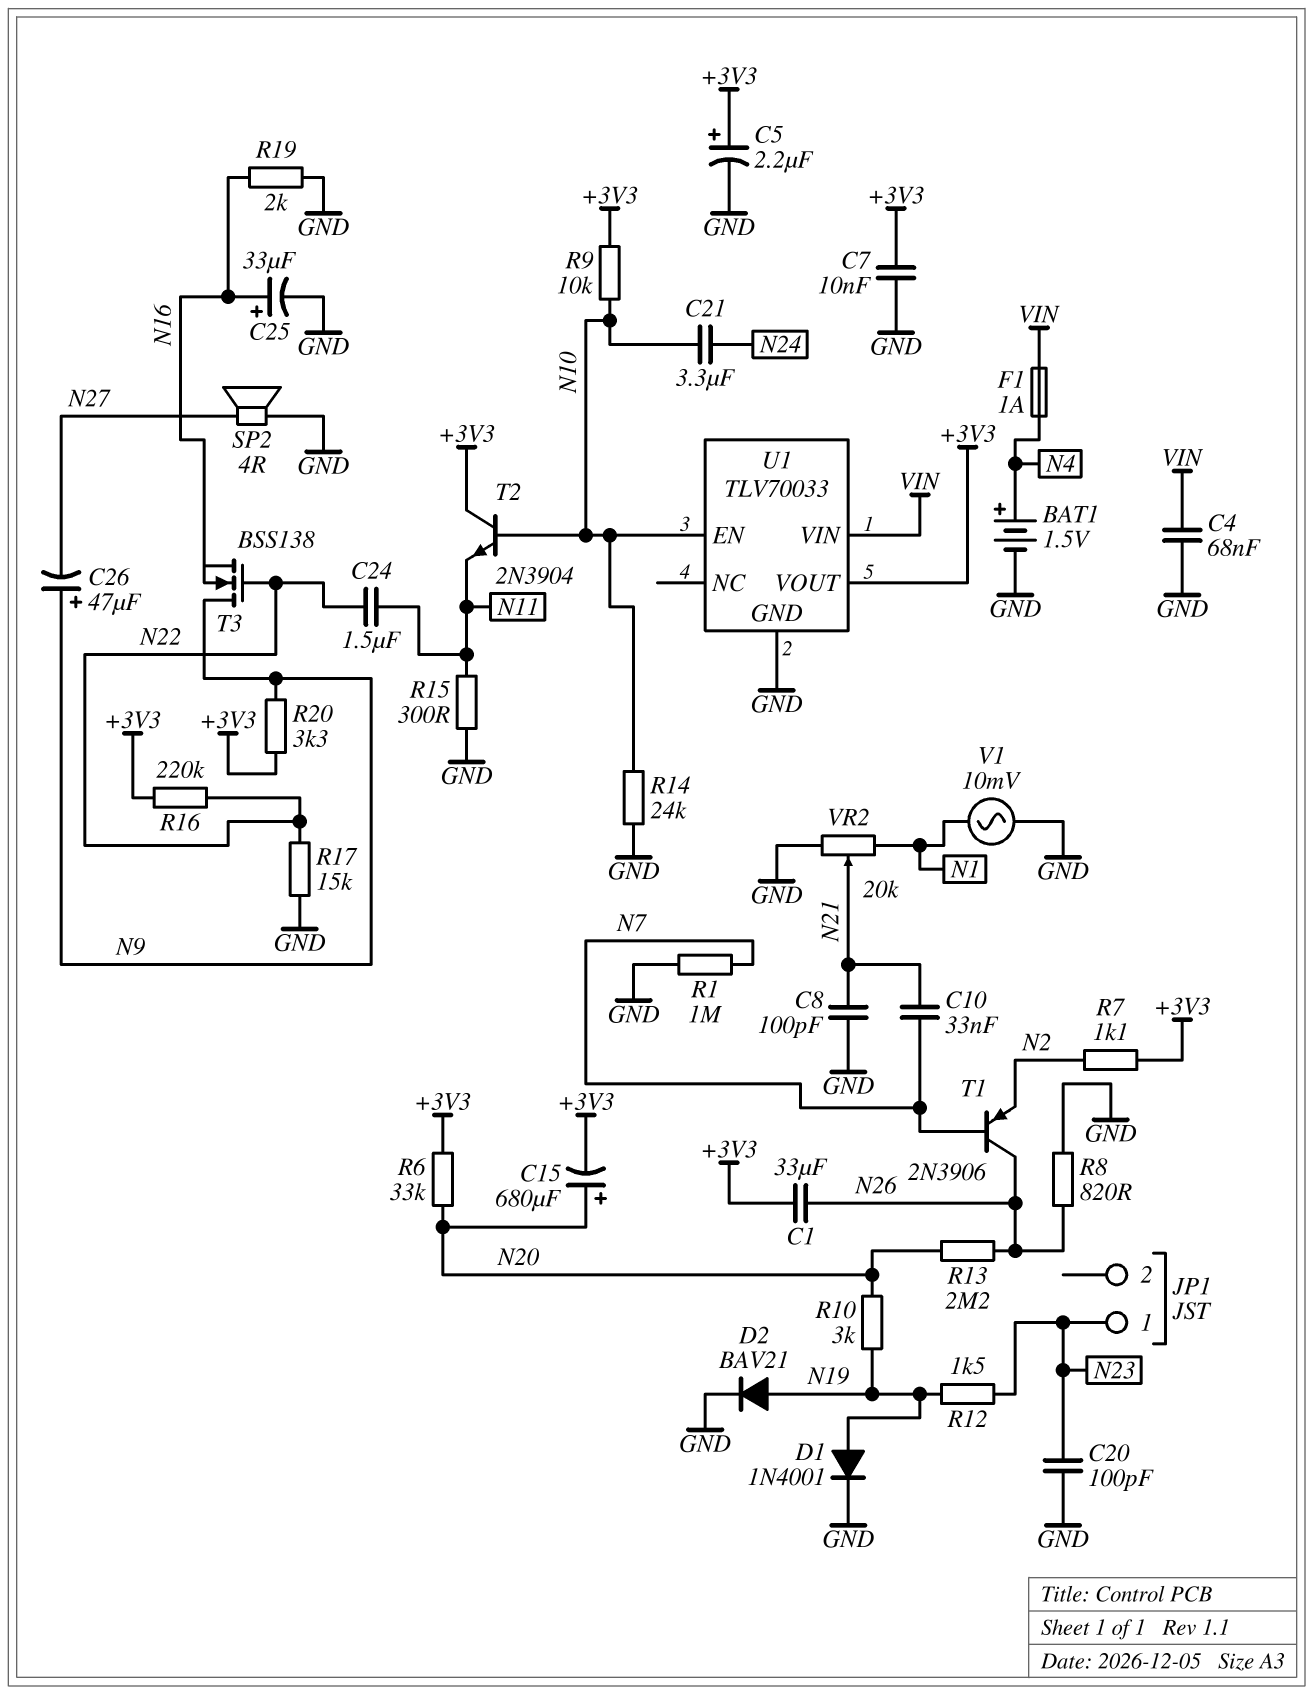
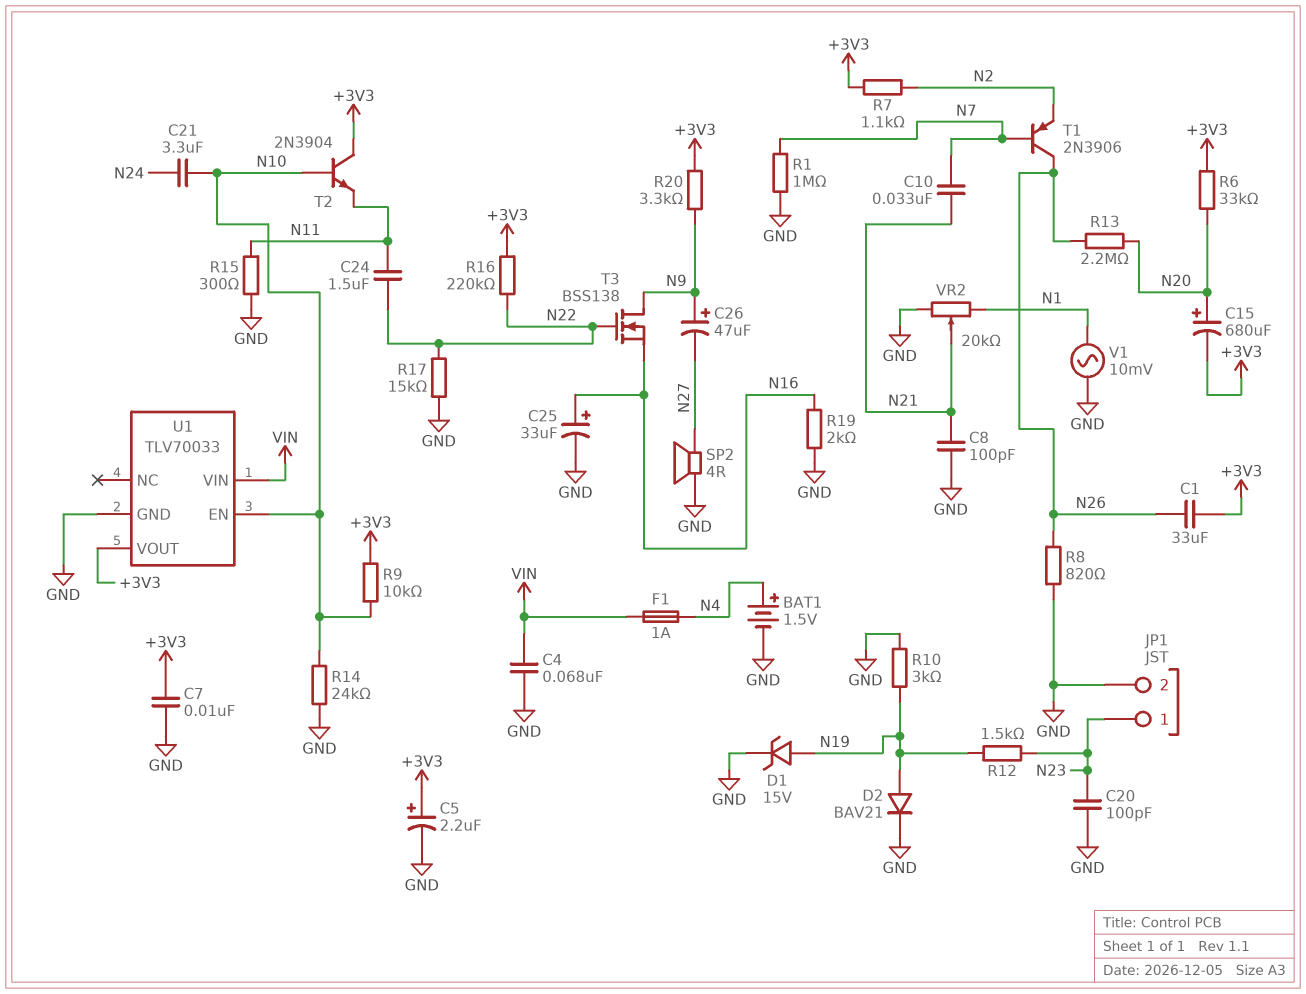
D1: diode 1N4001 (A N19, K GND) -> zener 15V (A N19, K GND)
JP1 pin 2: none -> GND
R10: 3k (N19, N20) -> 3k (GND, N19)

